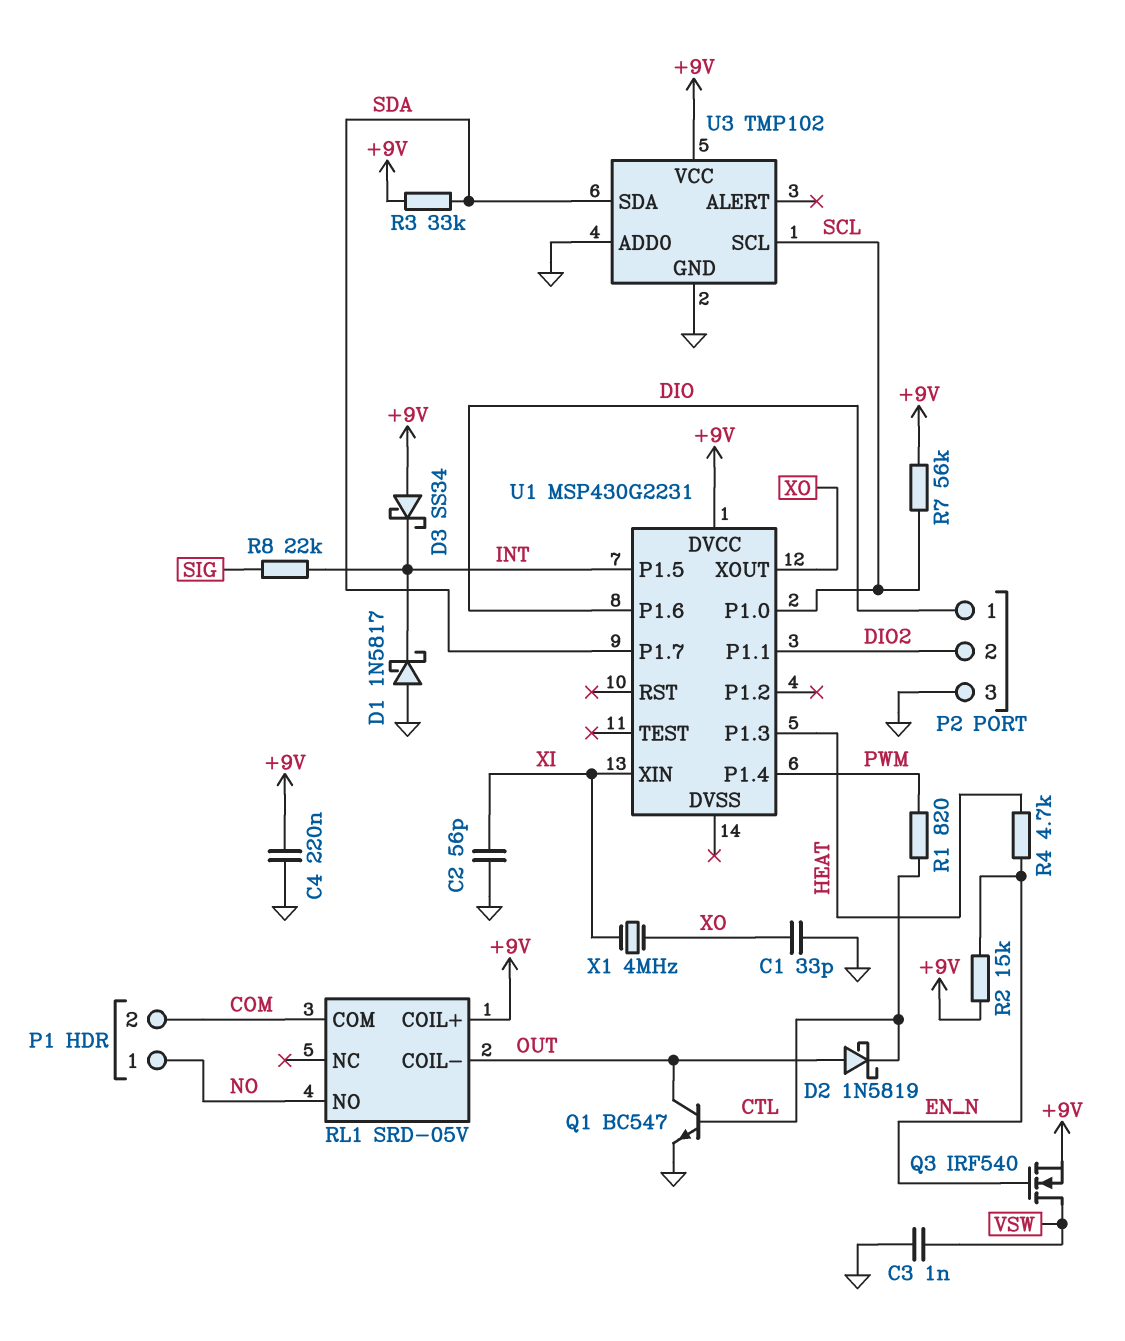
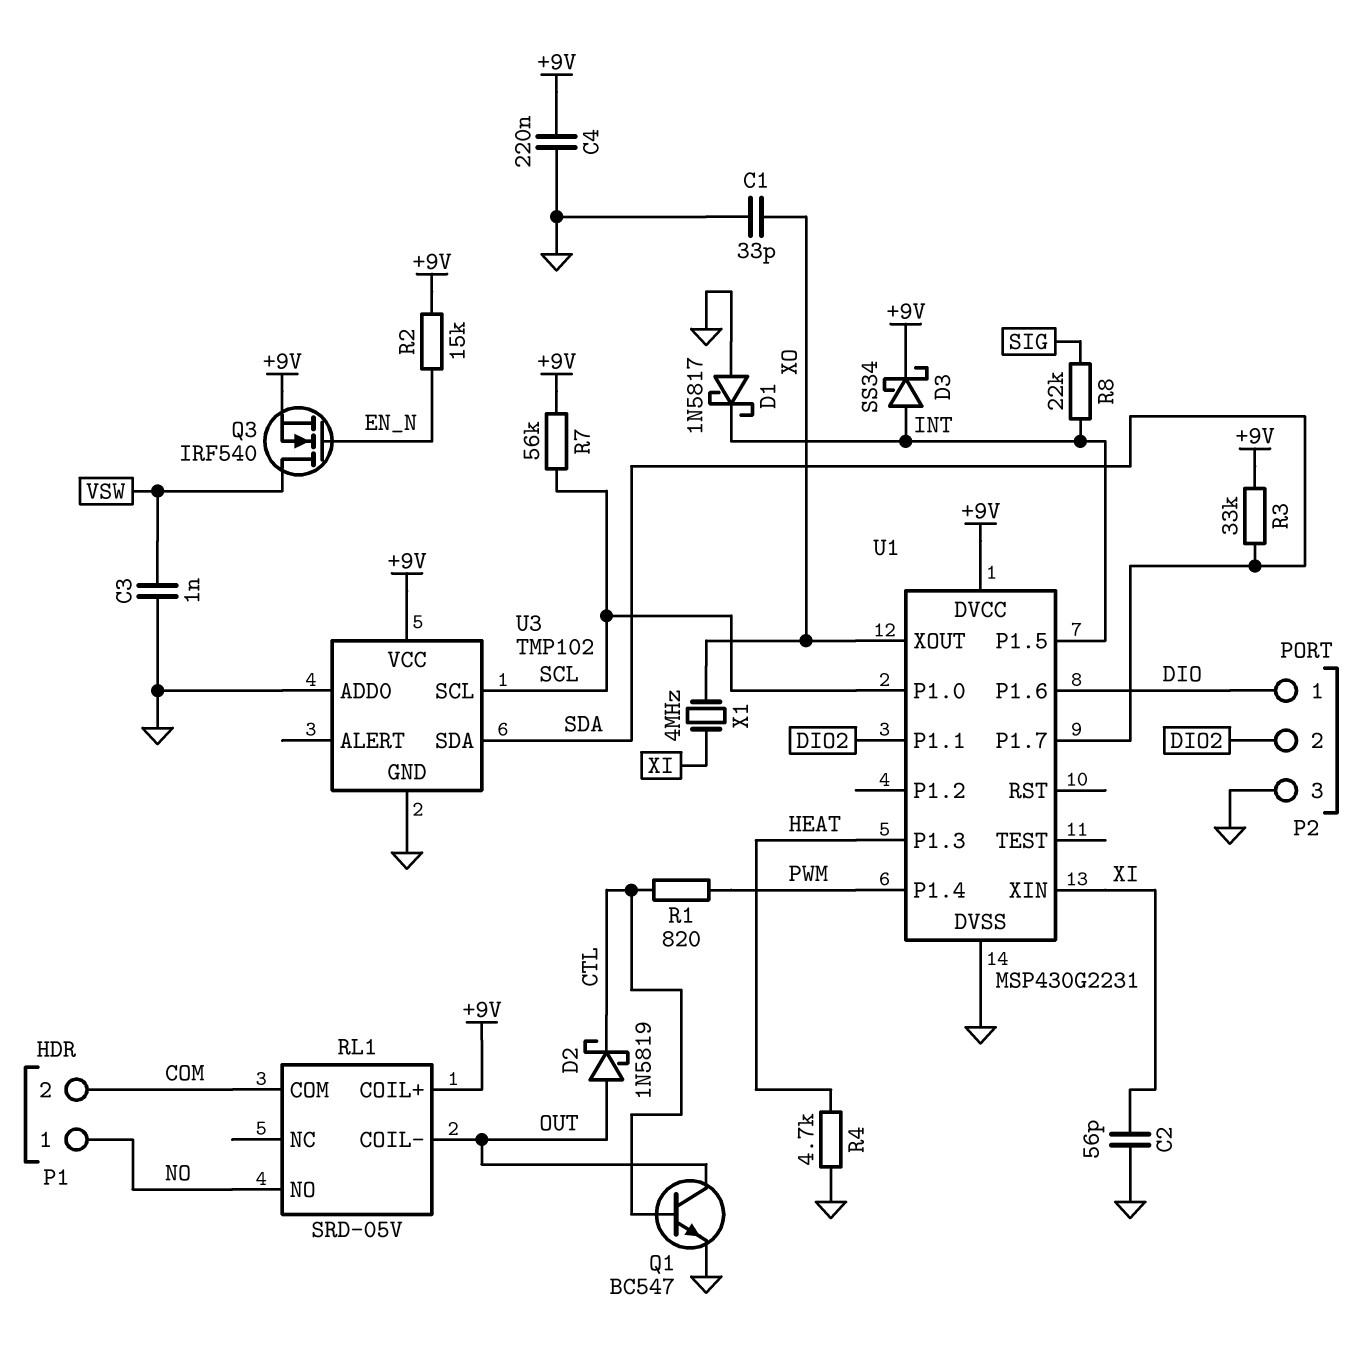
D3: schottky SS34 (A +9V, K INT) -> schottky SS34 (A INT, K +9V)
R4: 4.7k (EN_N, HEAT) -> 4.7k (GND, HEAT)
U1 pin DVSS: none -> GND

